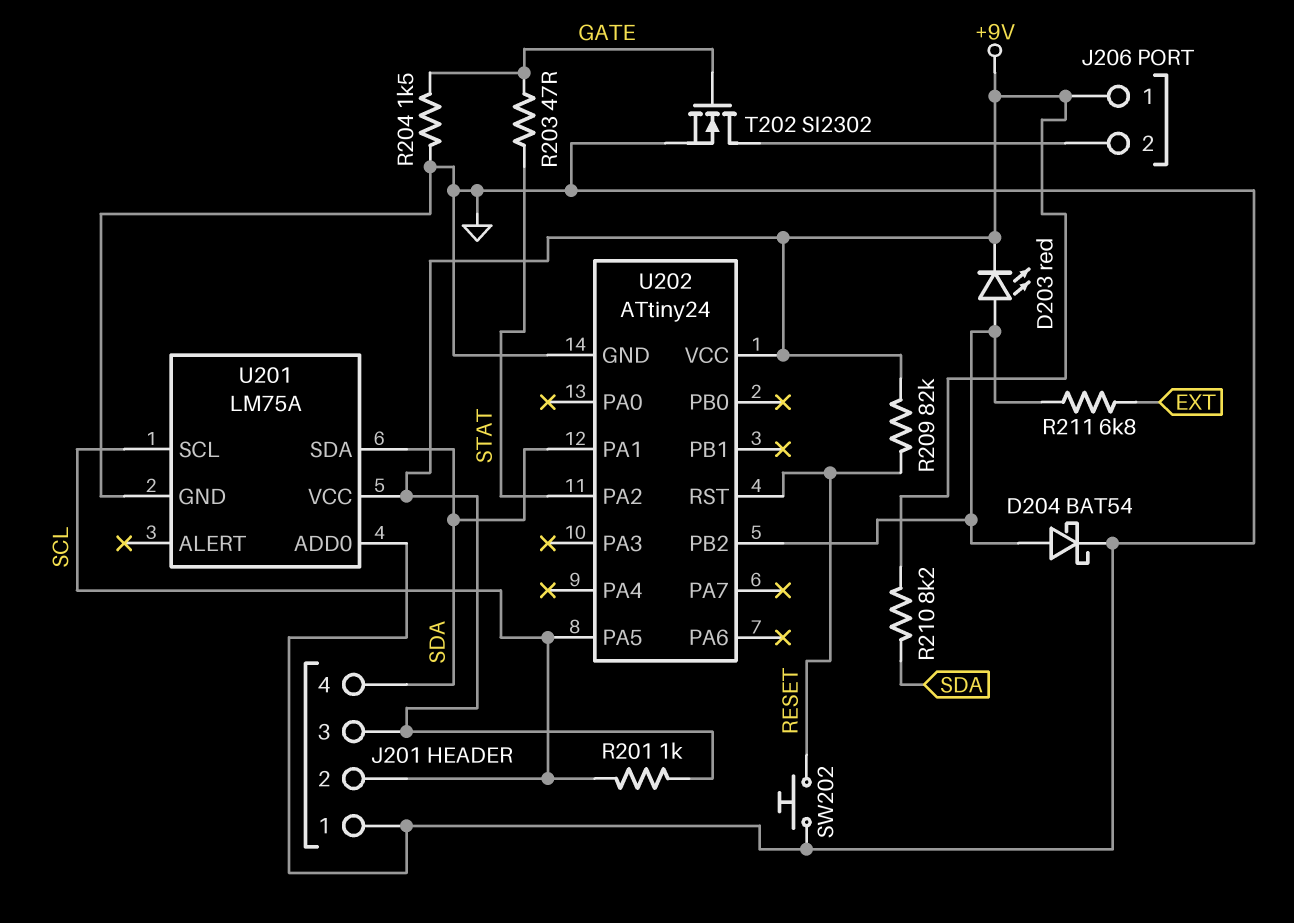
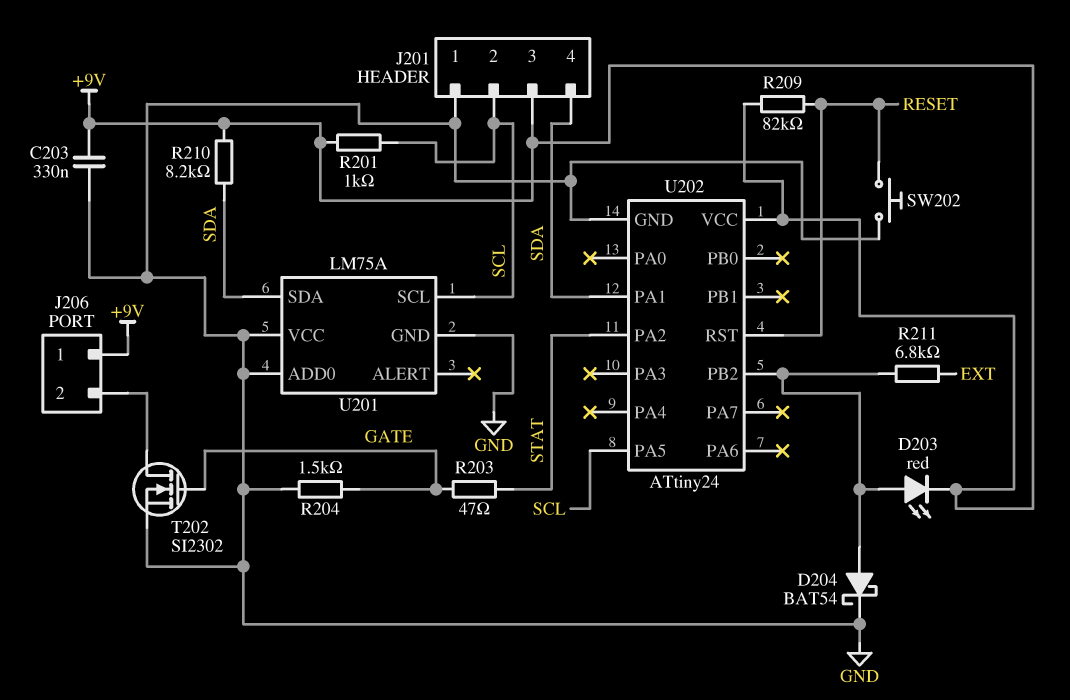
C203: none -> 330nF (+9V, GND)
U201 pin VCC: +9V -> GND

